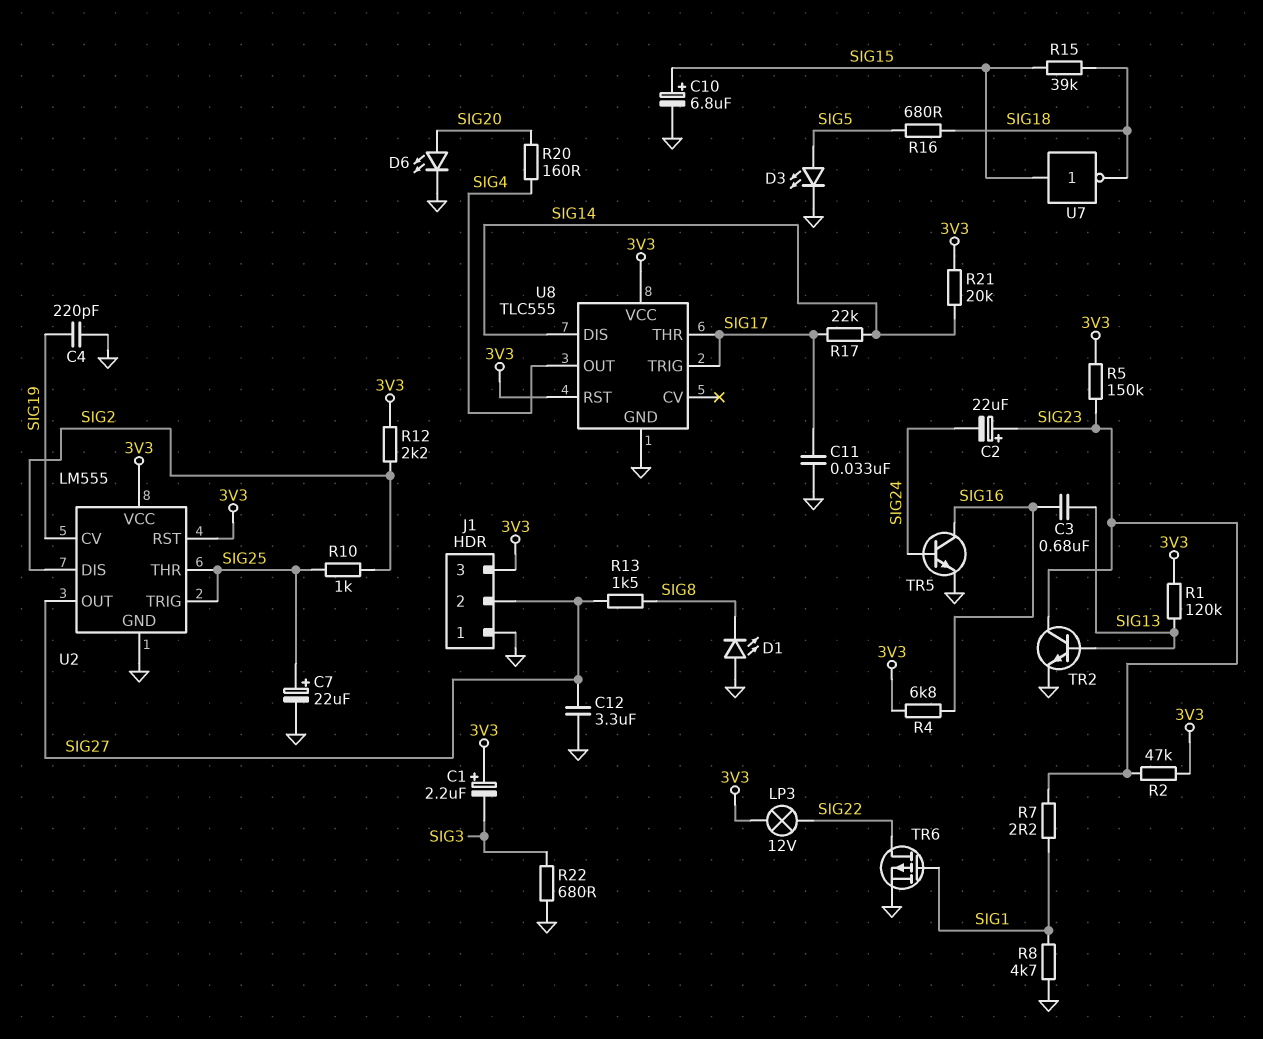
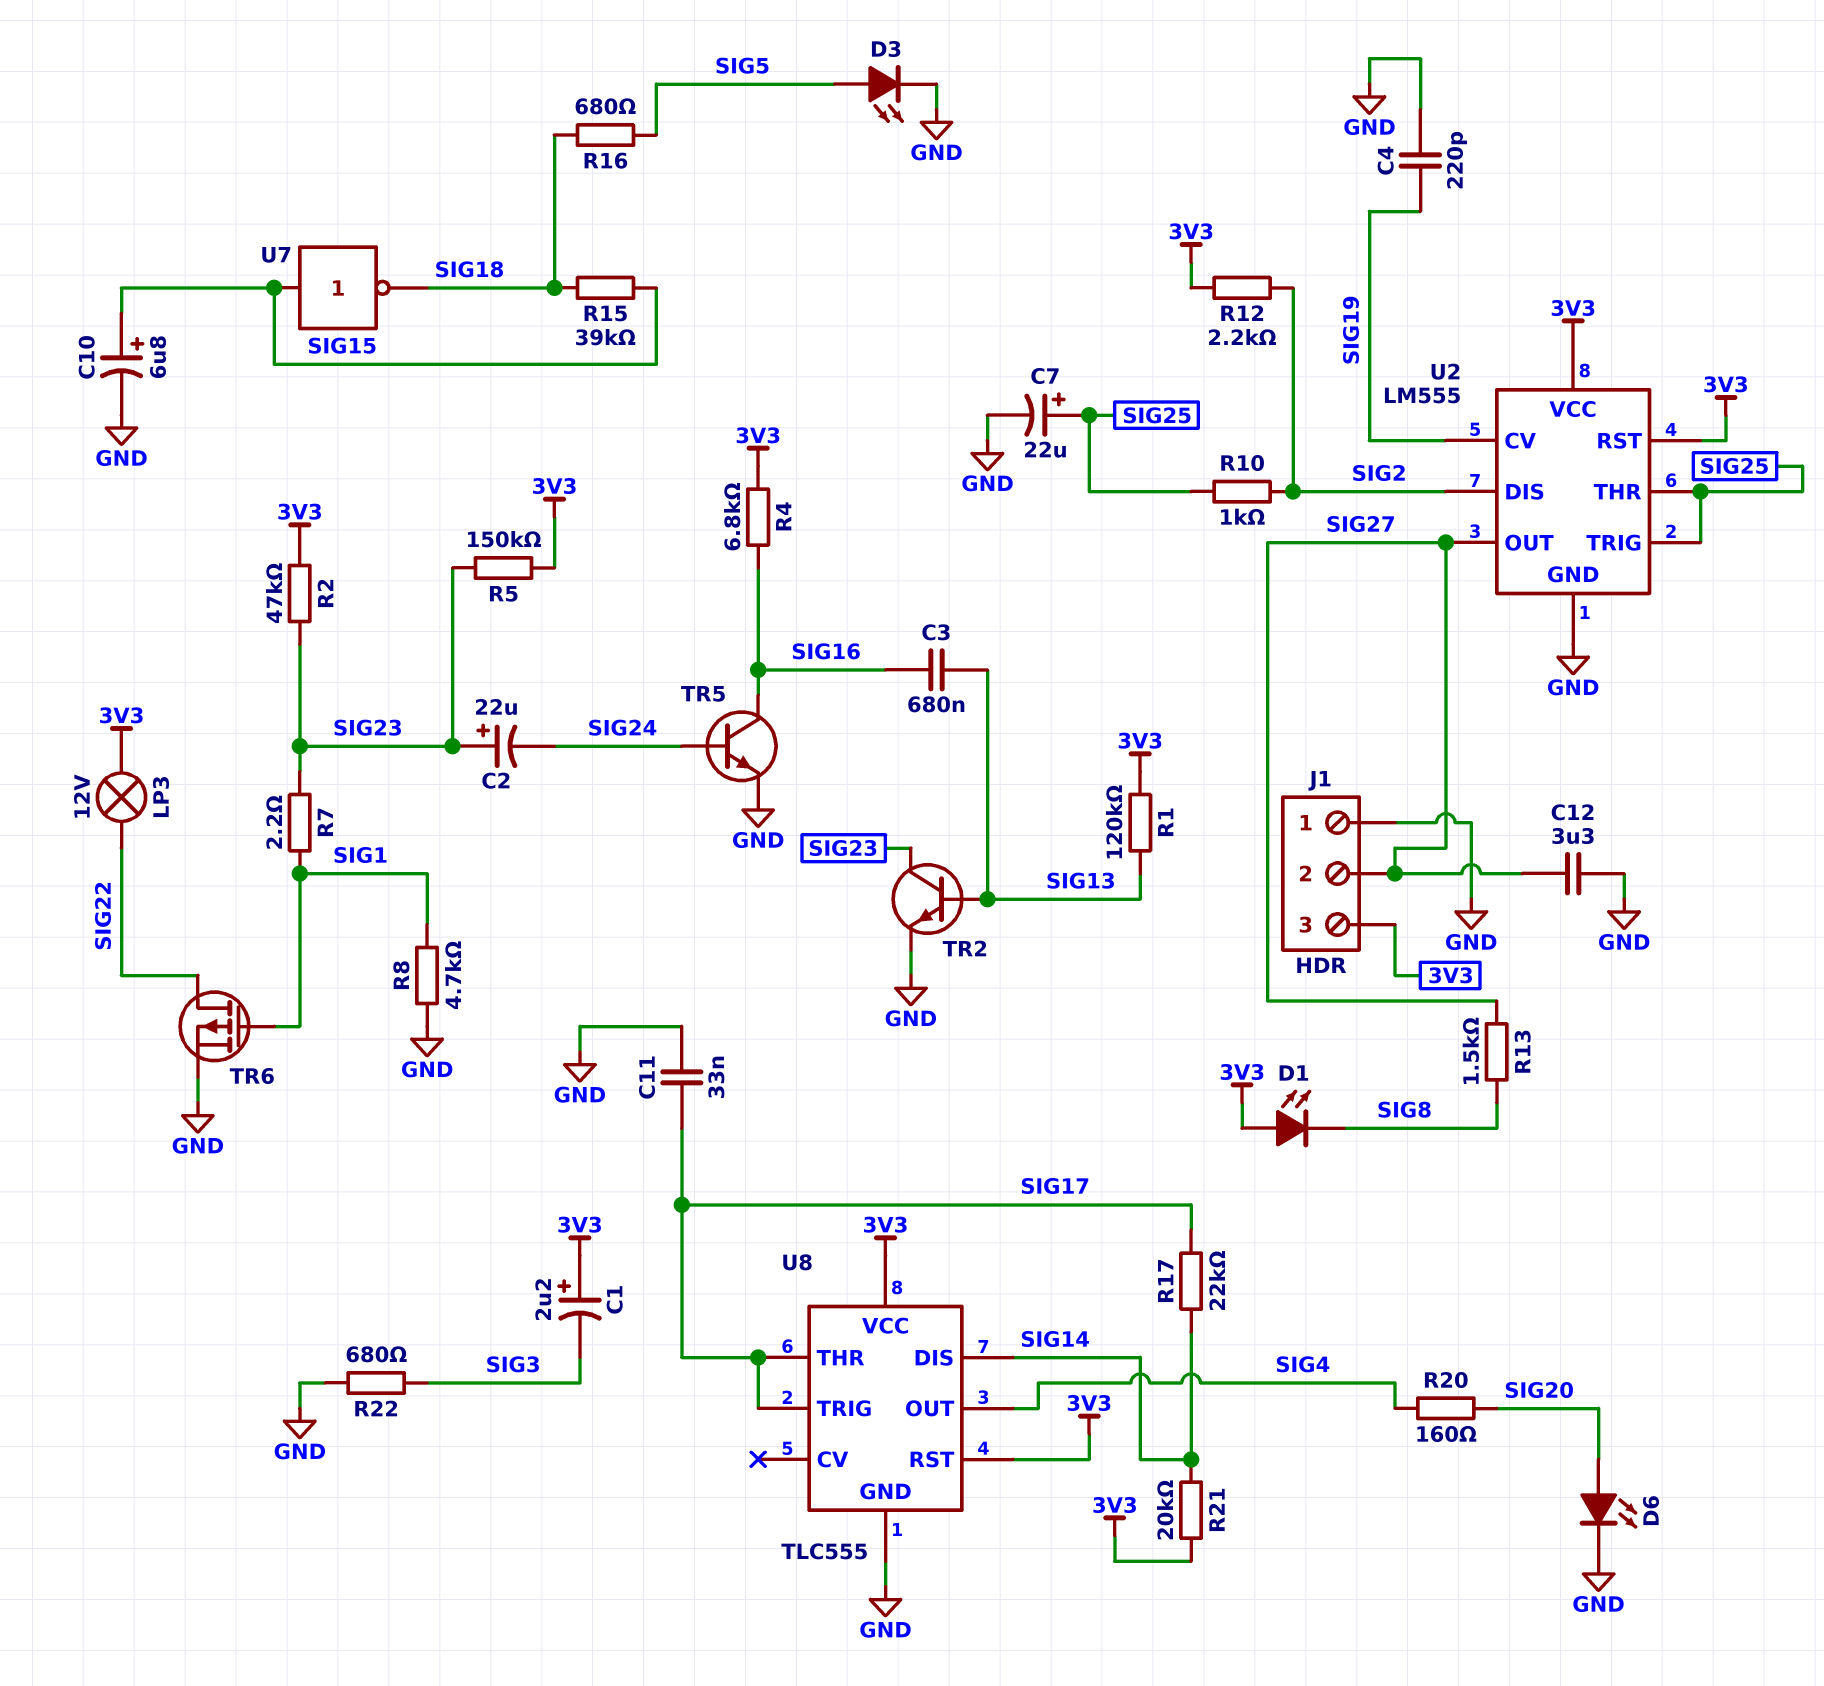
D1: LED (A GND, K SIG8) -> LED (A 3V3, K SIG8)

